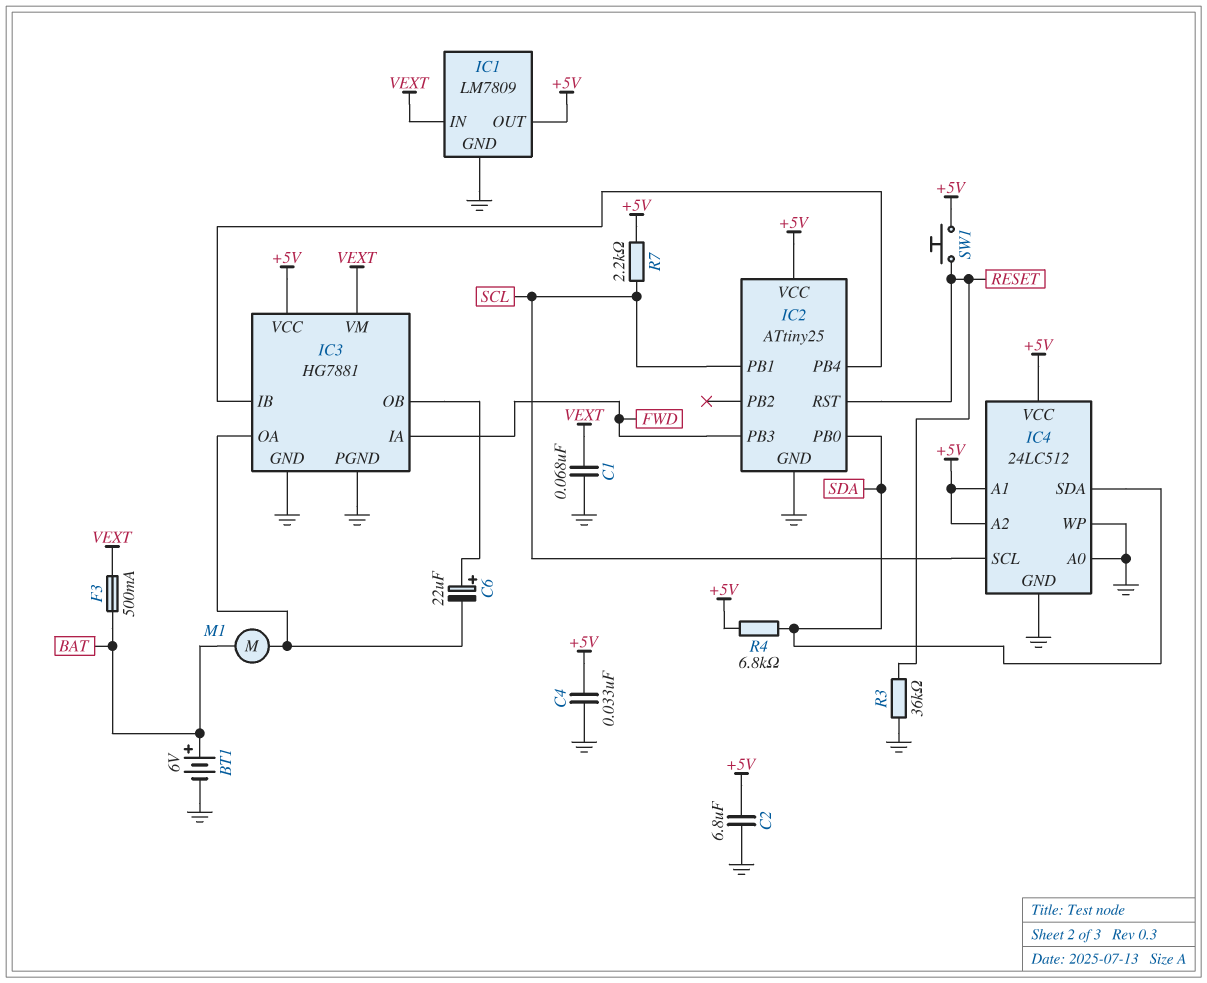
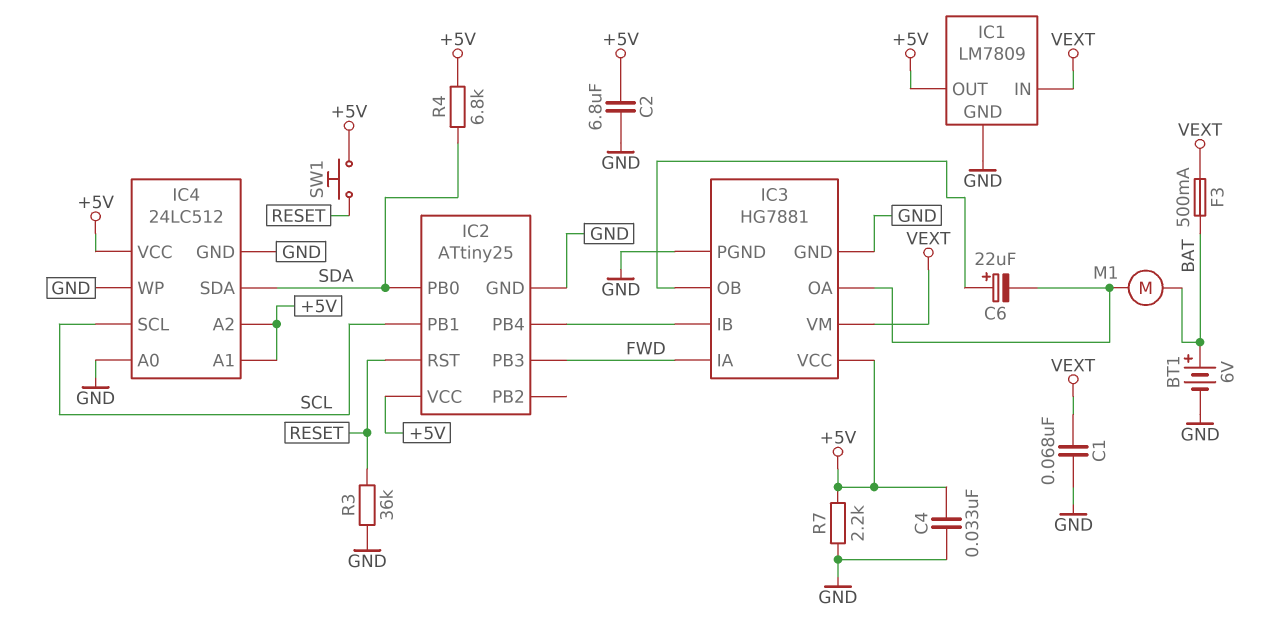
R7: 2.2k (+5V, SCL) -> 2.2k (+5V, GND)

